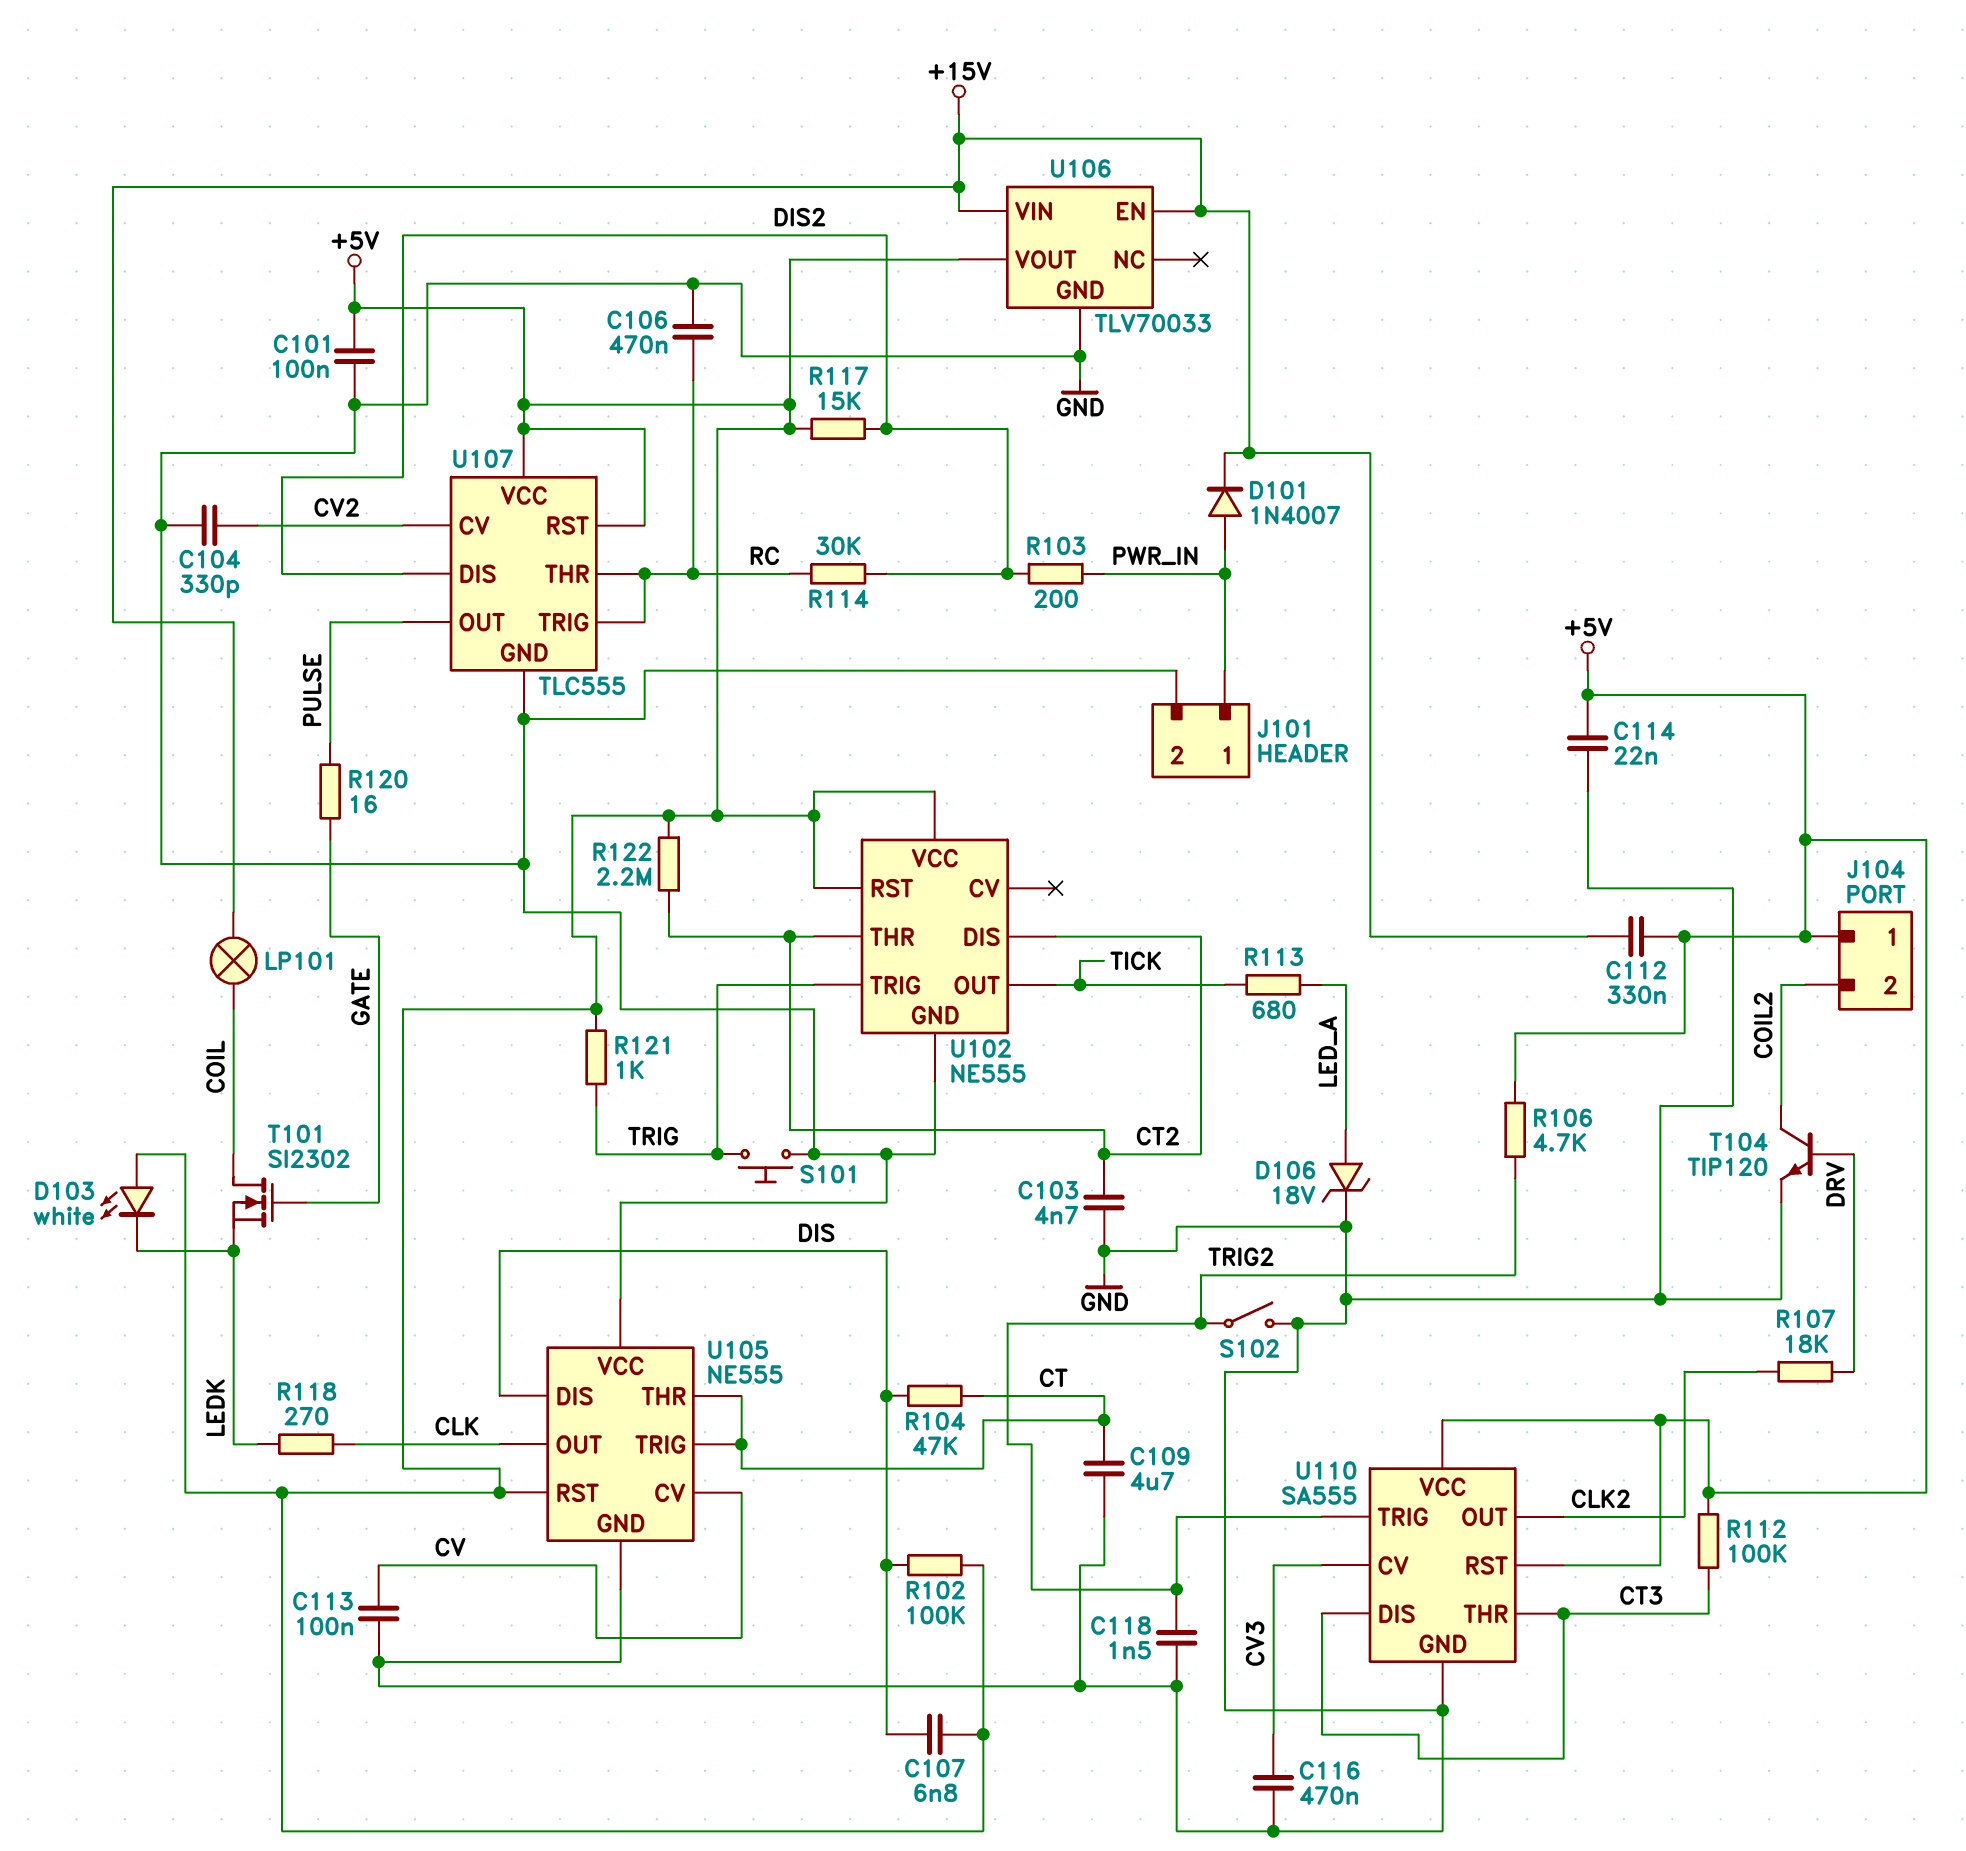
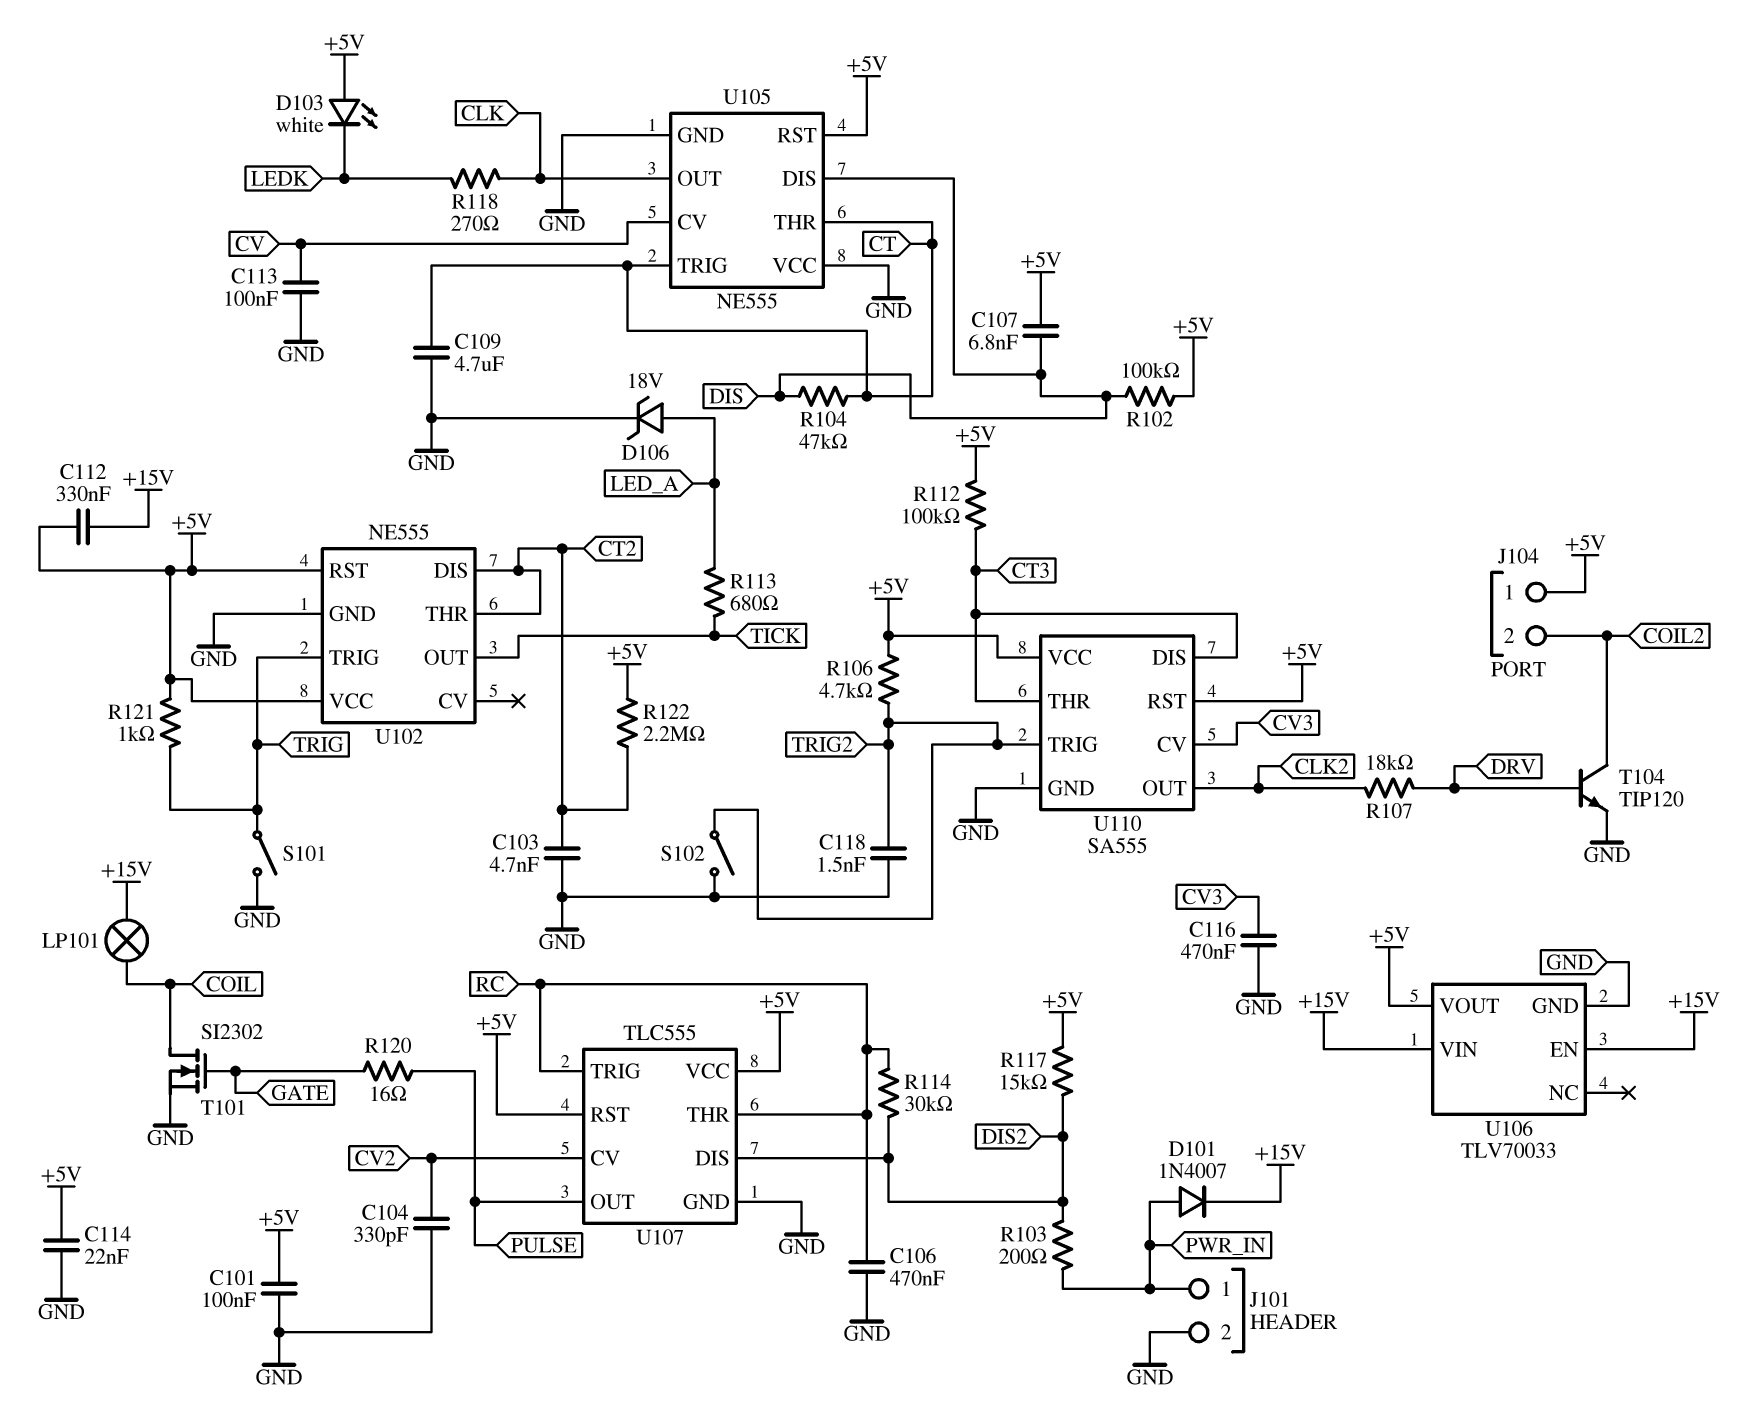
S101: button (GND, TRIG) -> switch (GND, TRIG)
T101: NMOS SI2302 (G GATE, D COIL, S LEDK) -> NMOS SI2302 (G GATE, D COIL, S GND)

